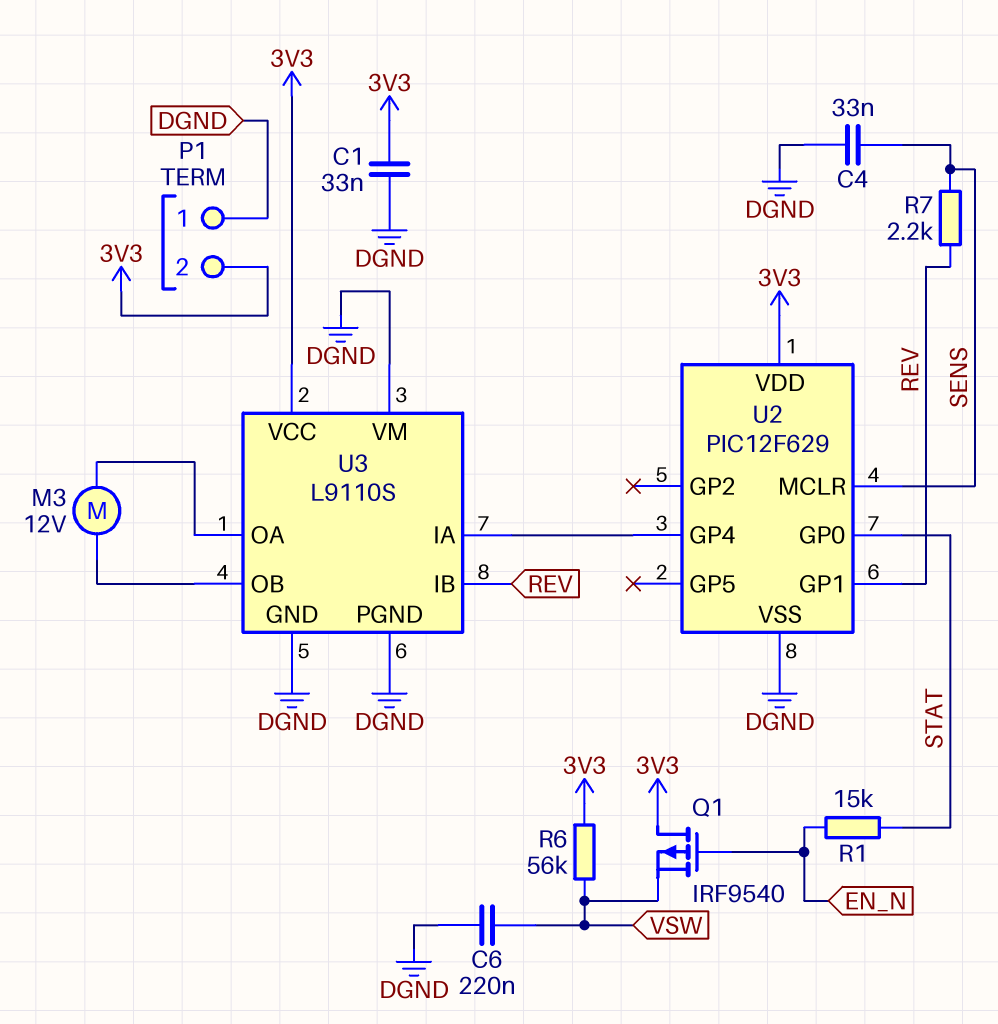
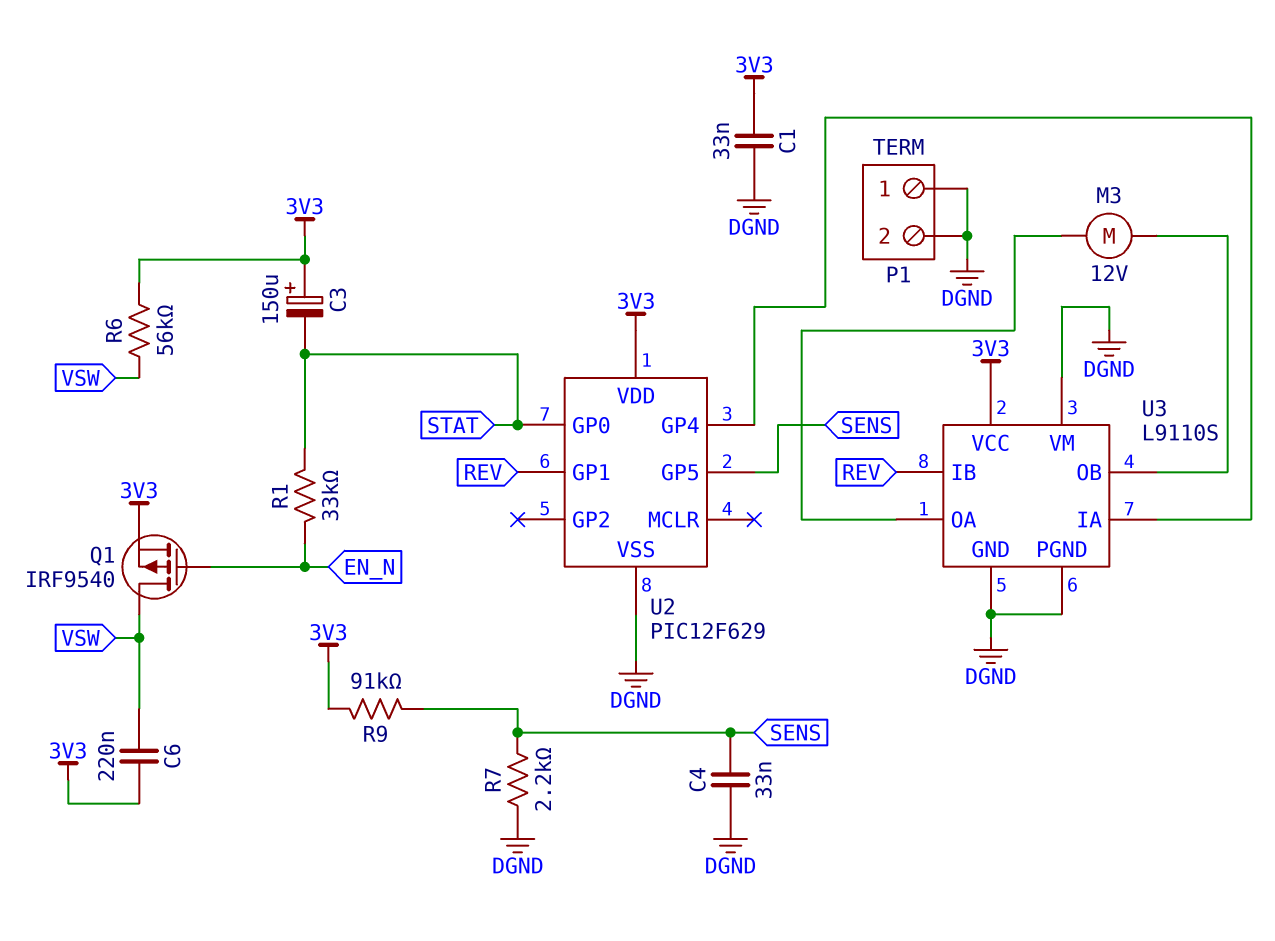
C3: none -> 150uF (plus 3V3, minus STAT)
C6: 220nF (DGND, VSW) -> 220nF (3V3, VSW)
P1 pin 2: 3V3 -> DGND
Q1: PMOS IRF9540 (G EN_N, D 3V3, S VSW) -> PMOS IRF9540 (G EN_N, D VSW, S 3V3)
R1: 15k (EN_N, STAT) -> 33k (EN_N, STAT)
R7: 2.2k (REV, SENS) -> 2.2k (DGND, SENS)
R9: none -> 91k (3V3, SENS)
U2 pin GP5: none -> SENS
U2 pin MCLR: SENS -> none

